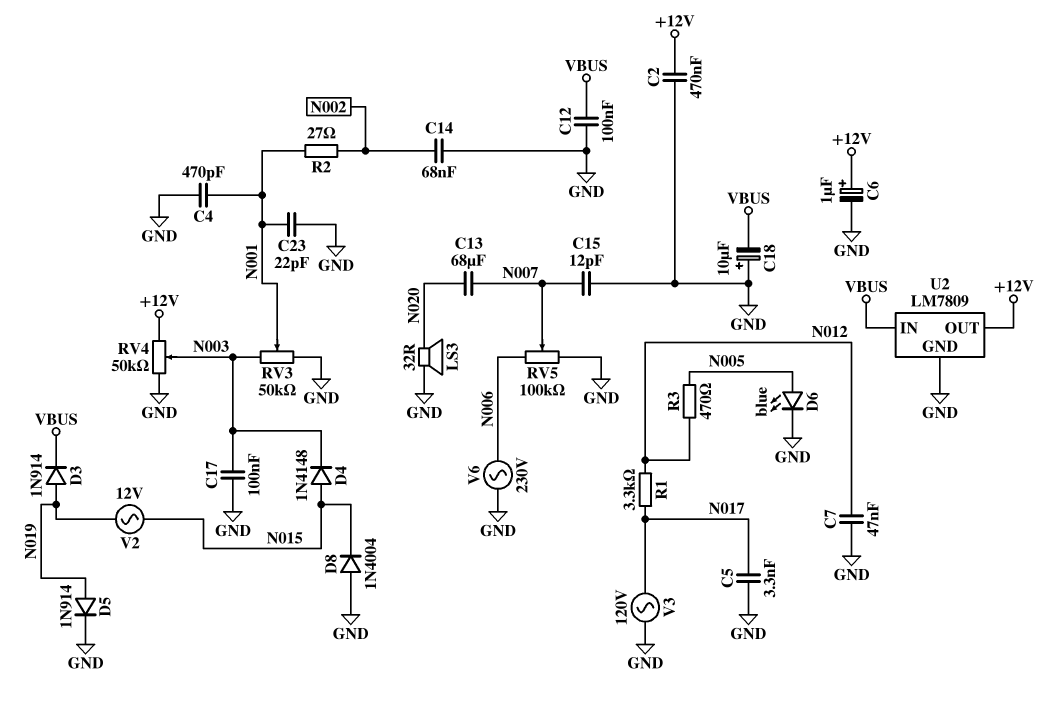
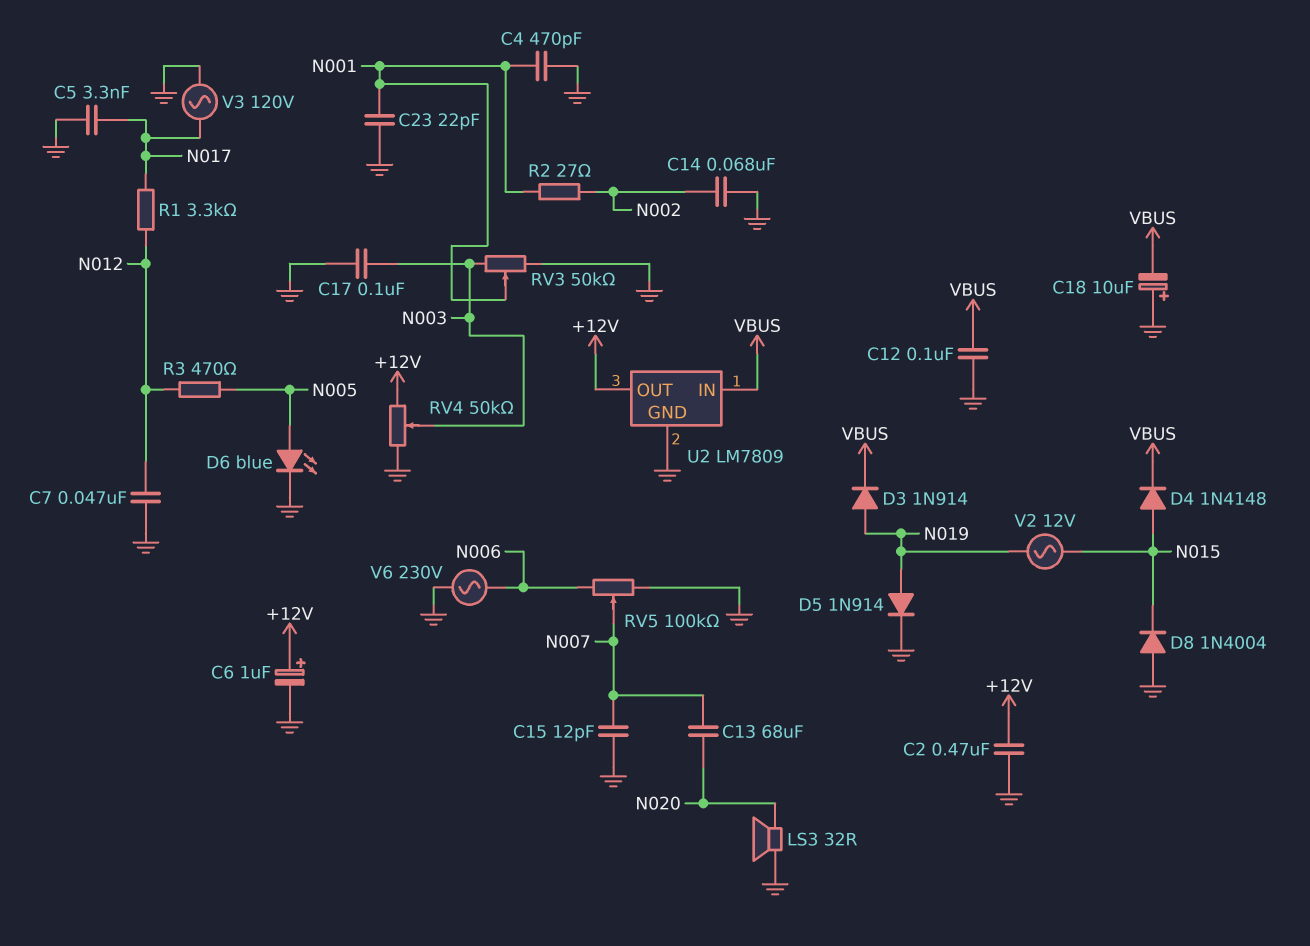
D4: diode 1N4148 (A N015, K N003) -> diode 1N4148 (A N015, K VBUS)

